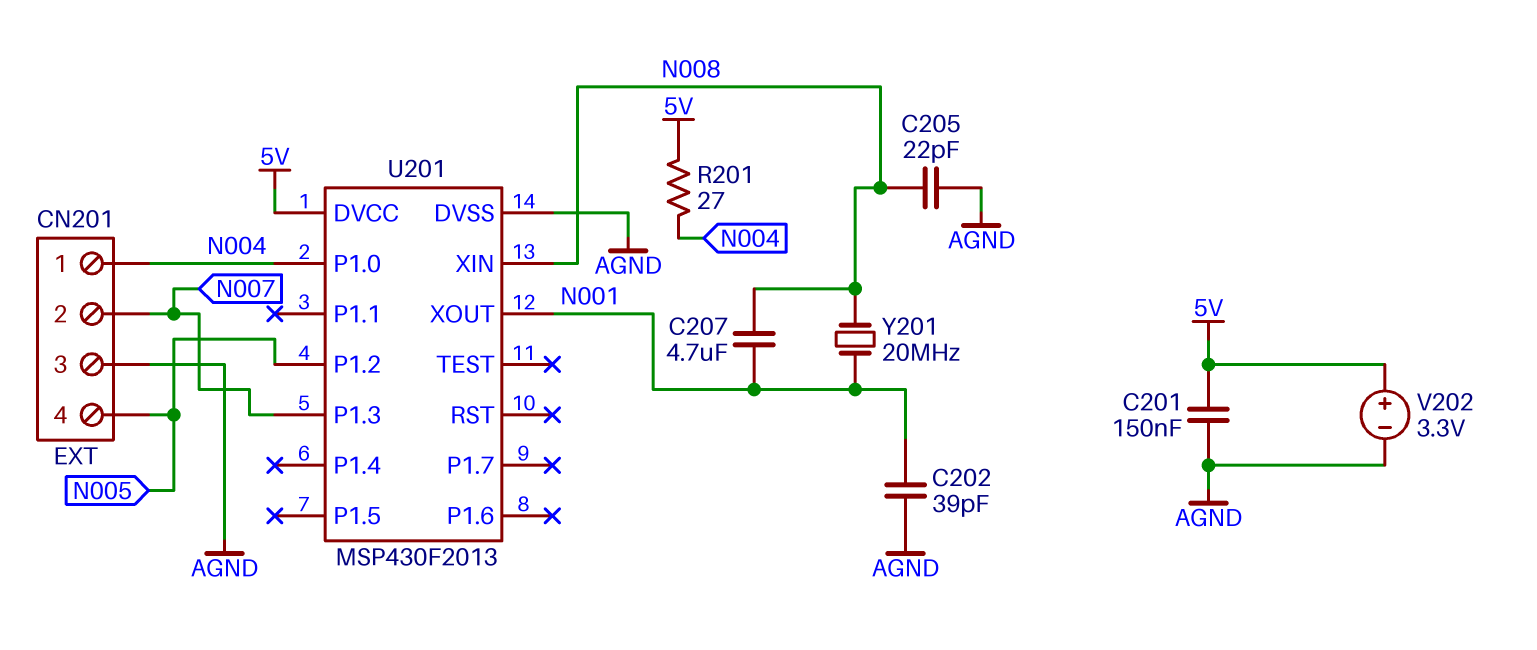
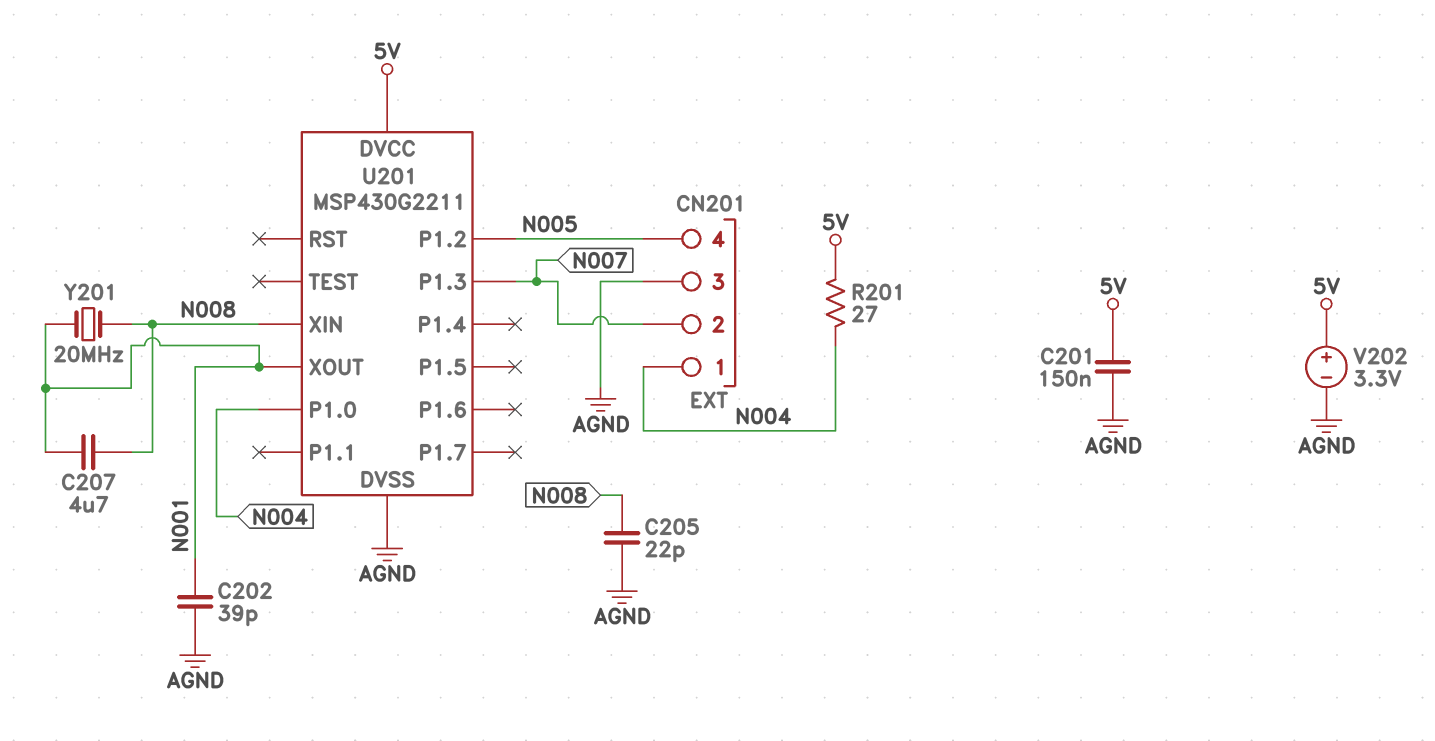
U201: MSP430F2013 -> MSP430G2211

